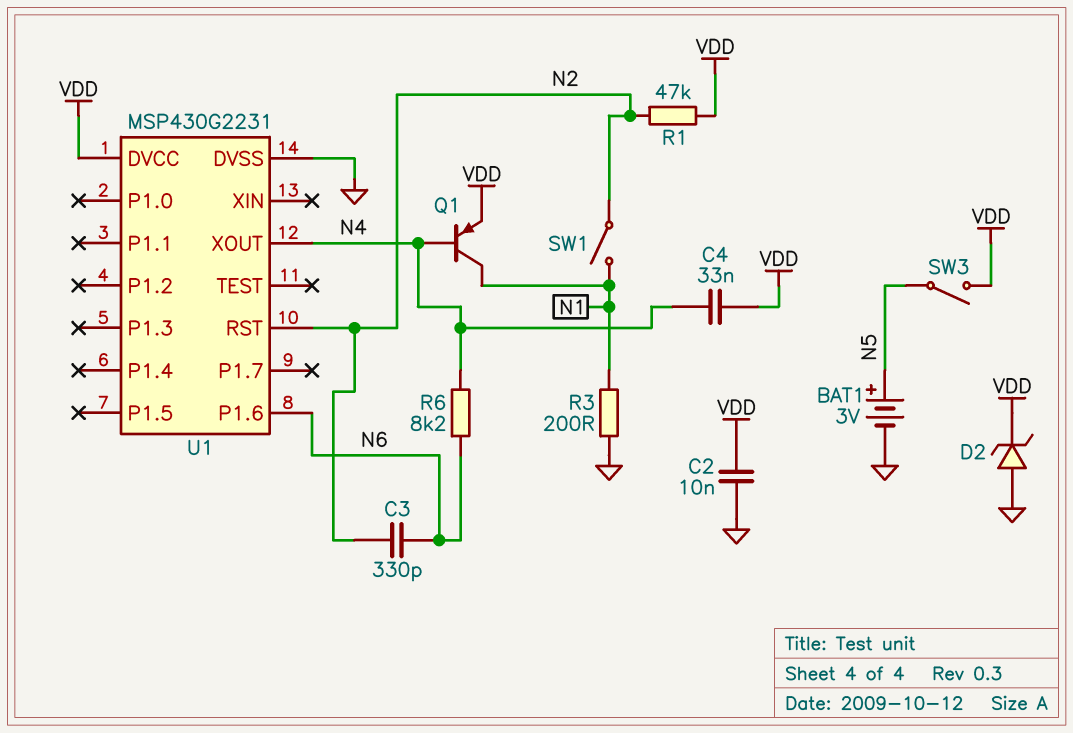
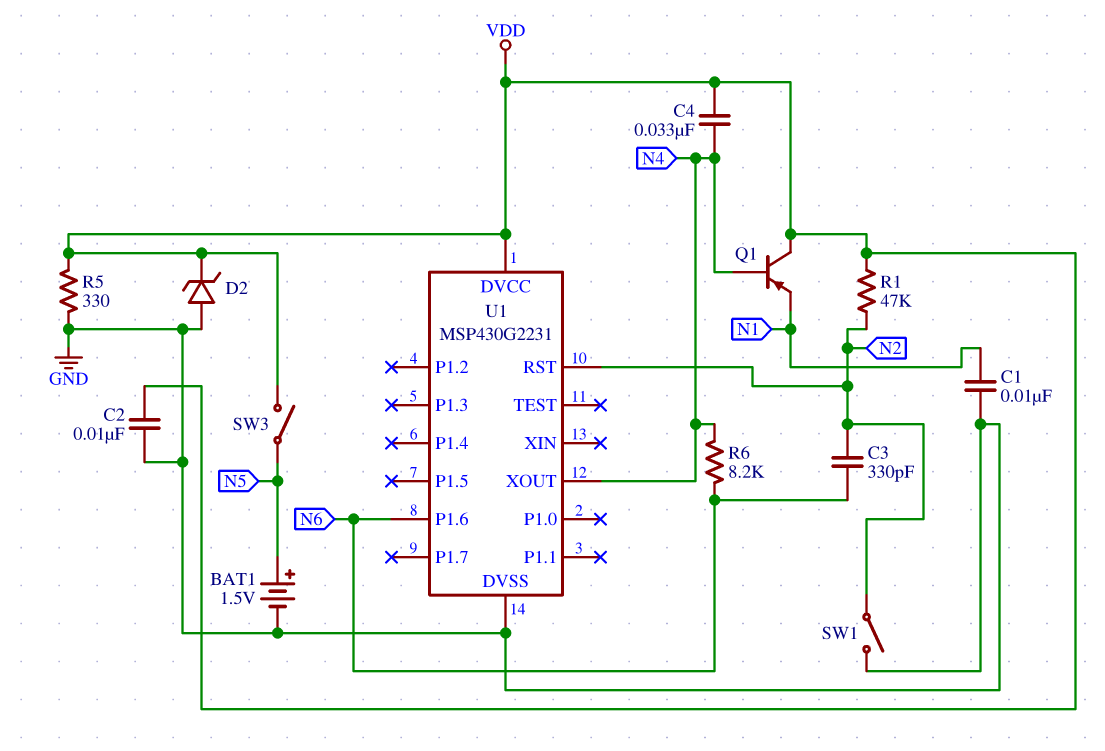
BAT1: 3V (plus N5, minus GND) -> 1.5V (plus N5, minus GND)
C1: none -> 10nF (GND, N1)
Q1: PNP (B N4, C N1, E VDD) -> PNP (B N4, C VDD, E N1)
R3: 200 (GND, N1) -> none
R5: none -> 330 (GND, VDD)
SW1: switch (N1, N2) -> switch (GND, N2)

